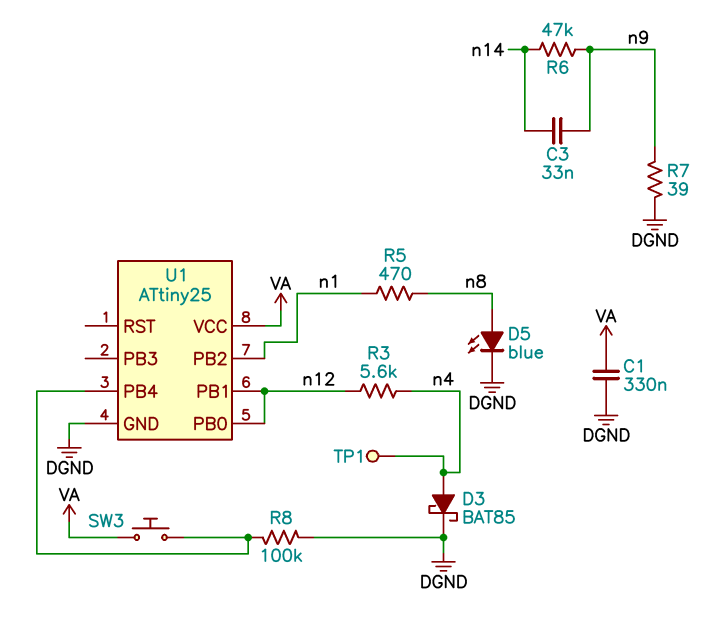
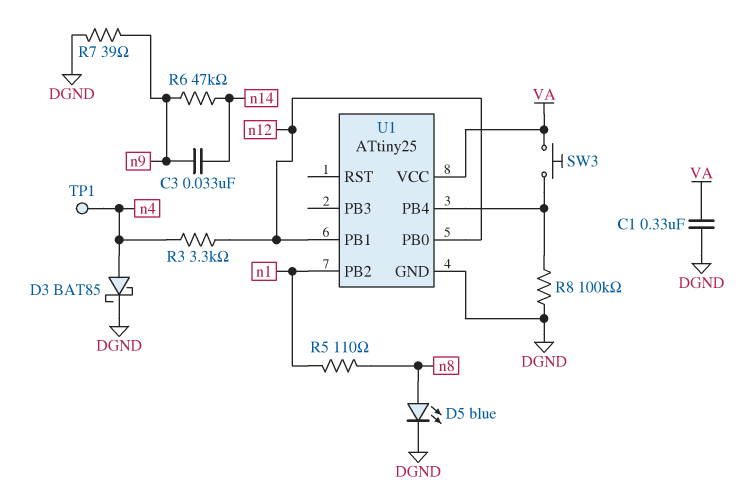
R3: 5.6k (n4, n12) -> 3.3k (n4, n12)
R5: 470 (n1, n8) -> 110 (n1, n8)

